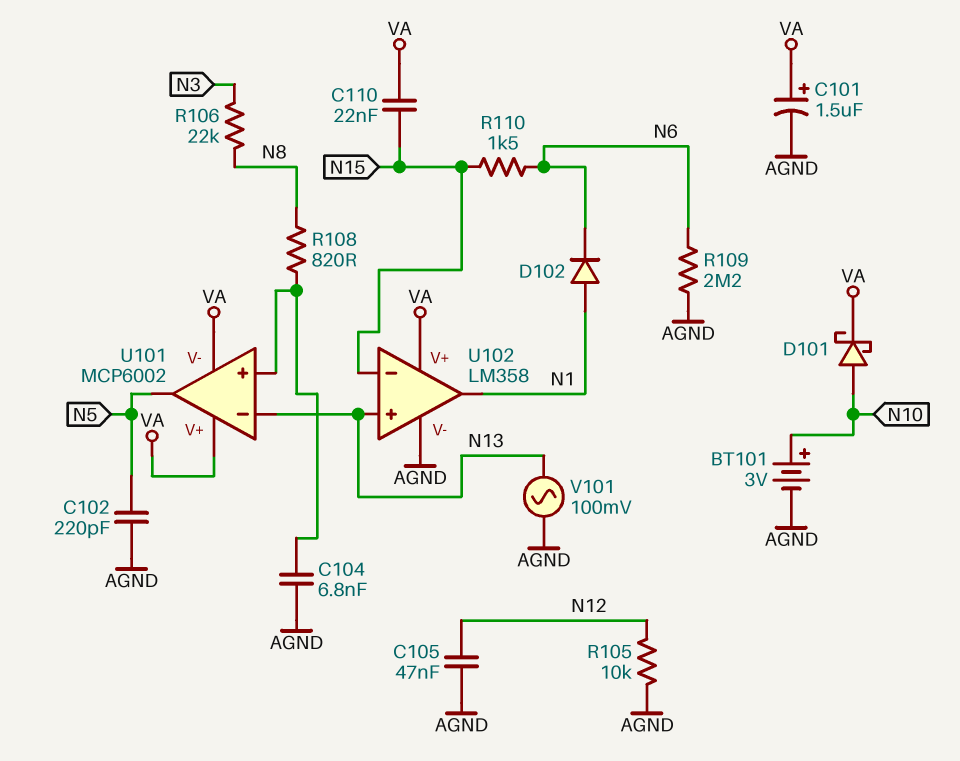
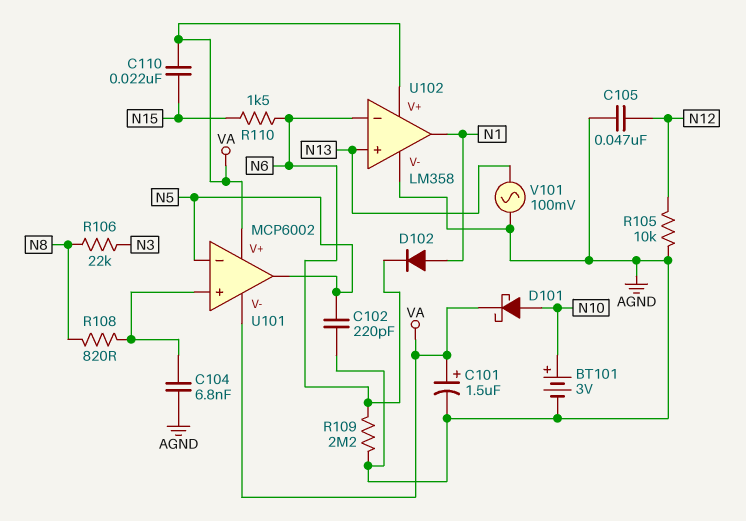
U101 pin in-: N13 -> N5
U102 pin in-: N15 -> N6

